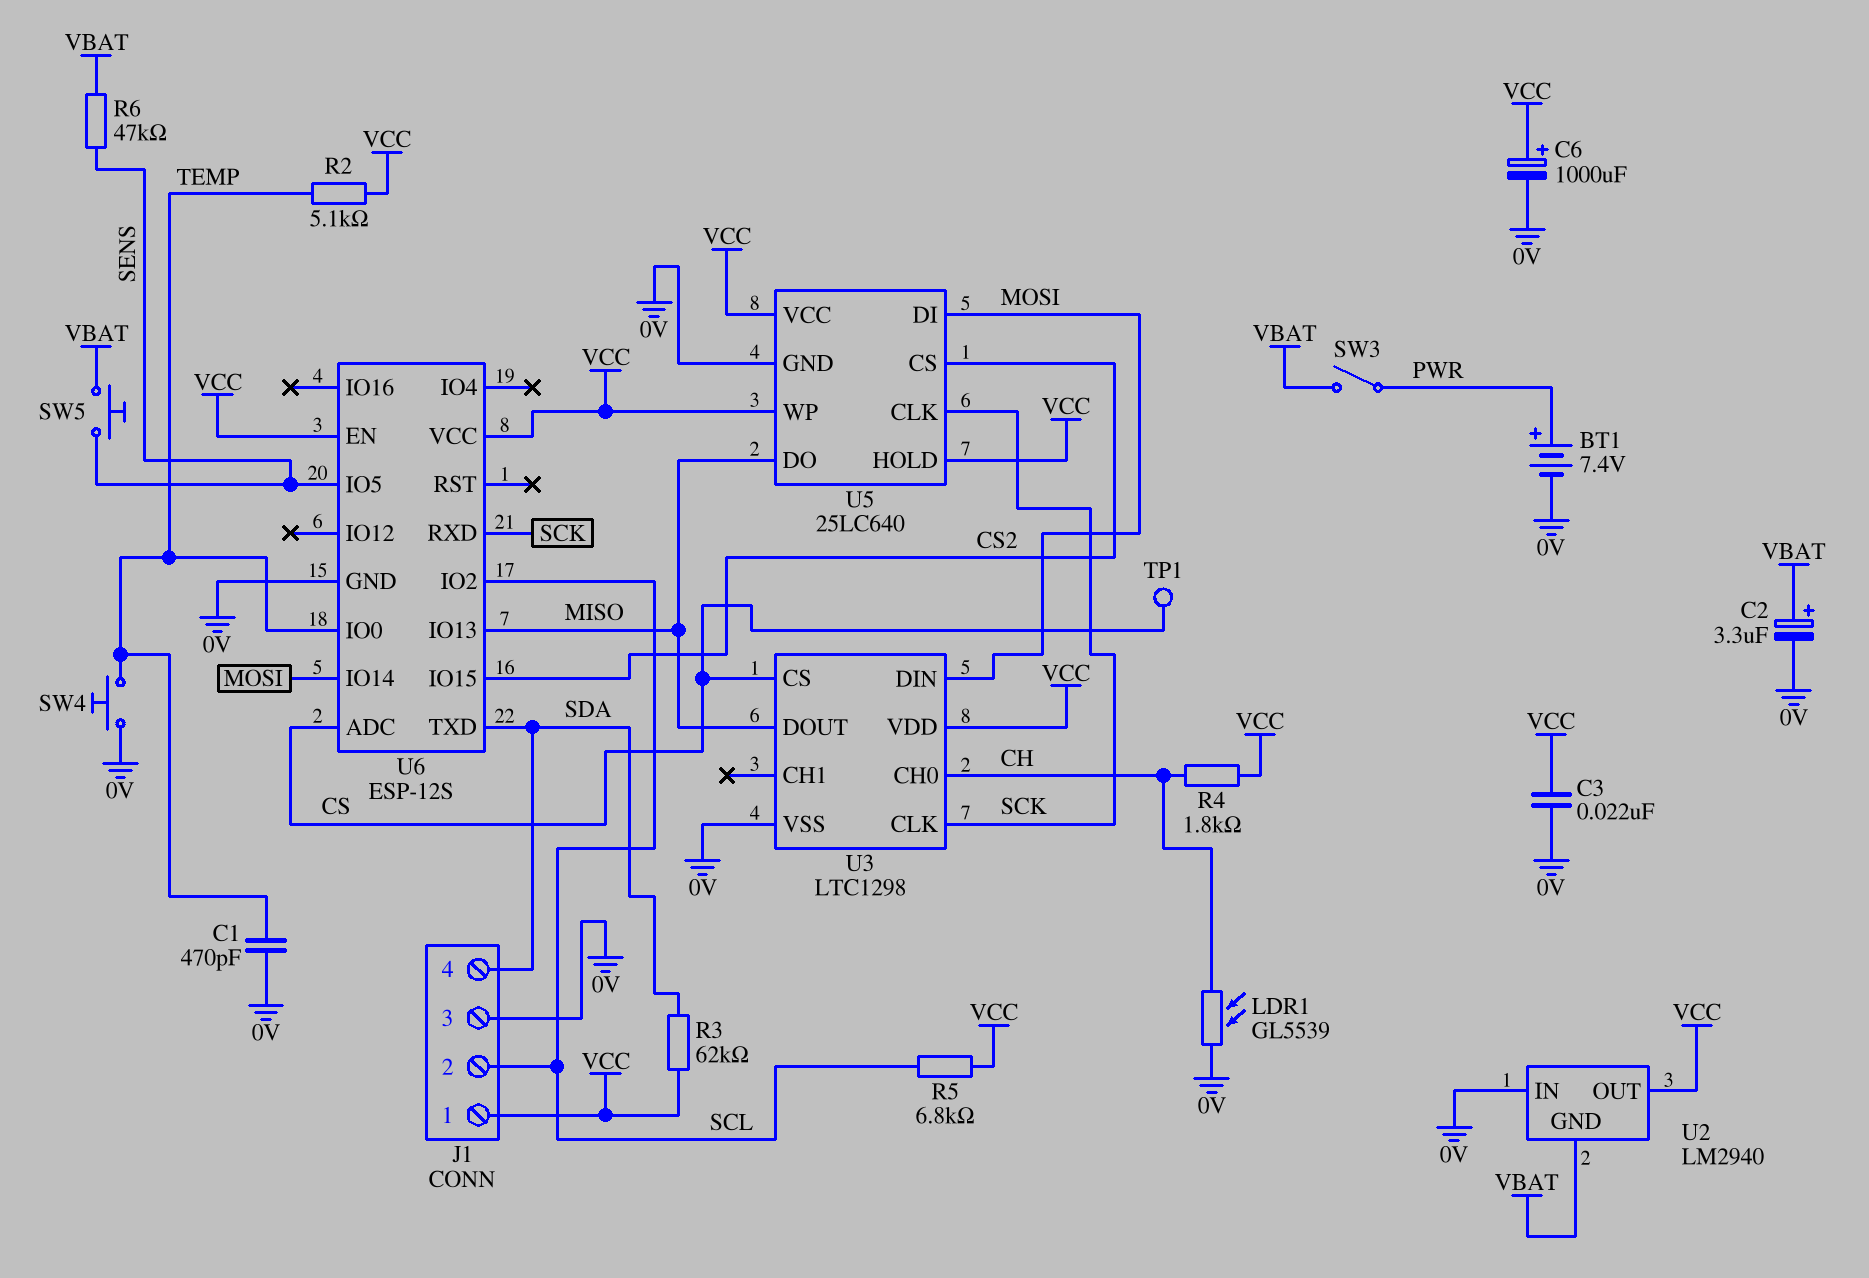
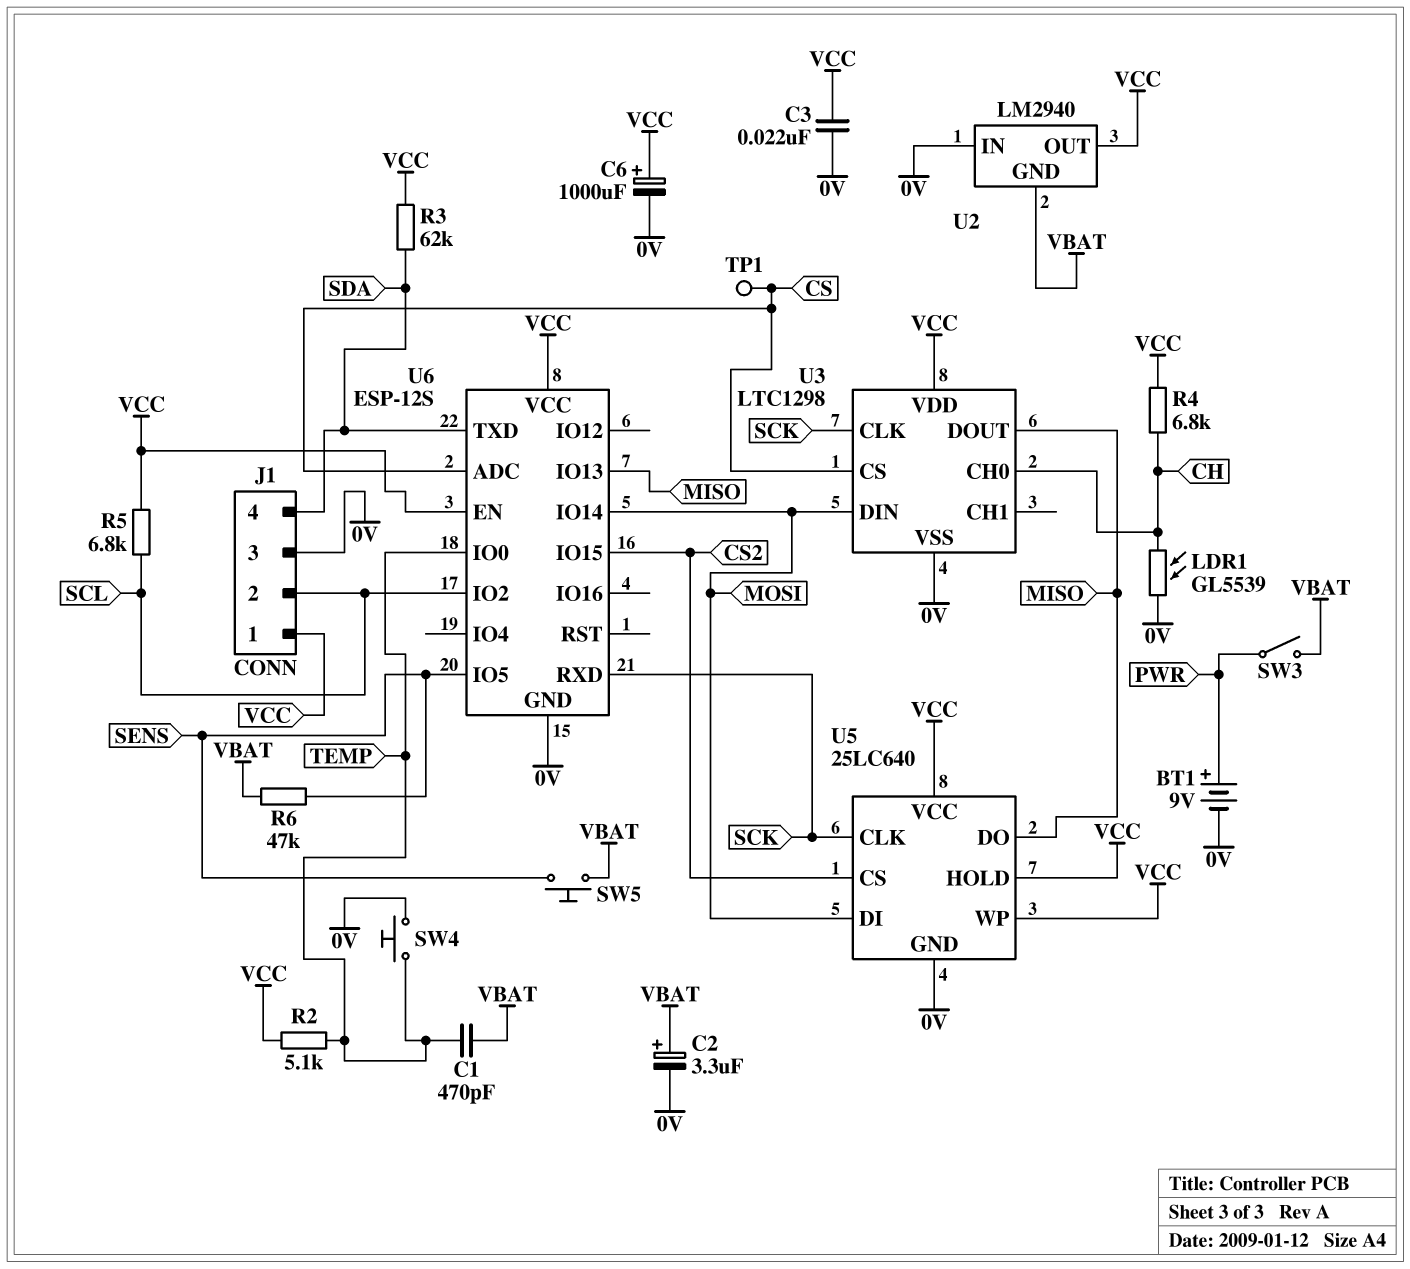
BT1: 7.4V (plus PWR, minus 0V) -> 9V (plus PWR, minus 0V)
C1: 470pF (0V, TEMP) -> 470pF (TEMP, VBAT)
R4: 1.8k (CH, VCC) -> 6.8k (CH, VCC)

